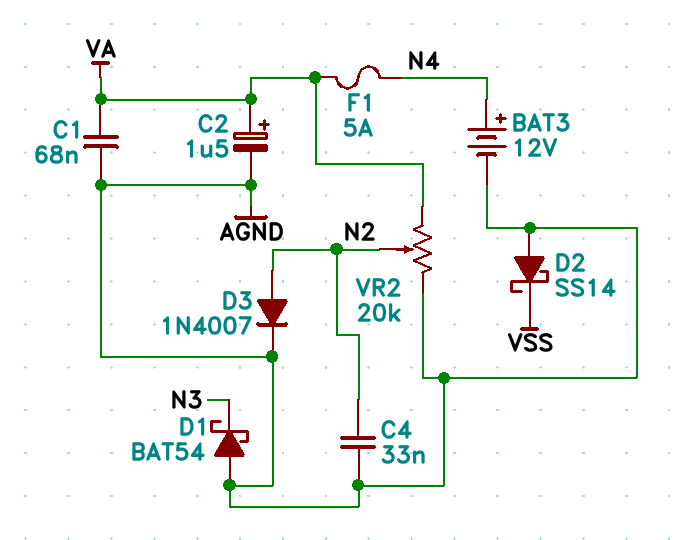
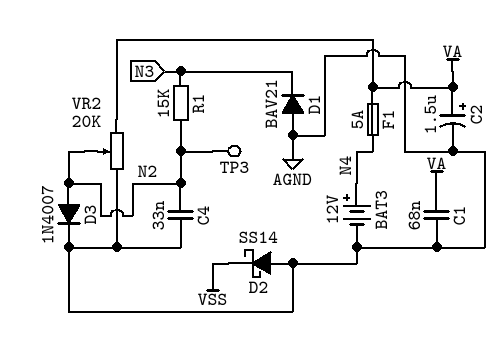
D1: schottky BAT54 (A AGND, K N3) -> diode BAV21 (A AGND, K N3)
R1: none -> 15k (N2, N3)
TP3: none -> test point (N2)

